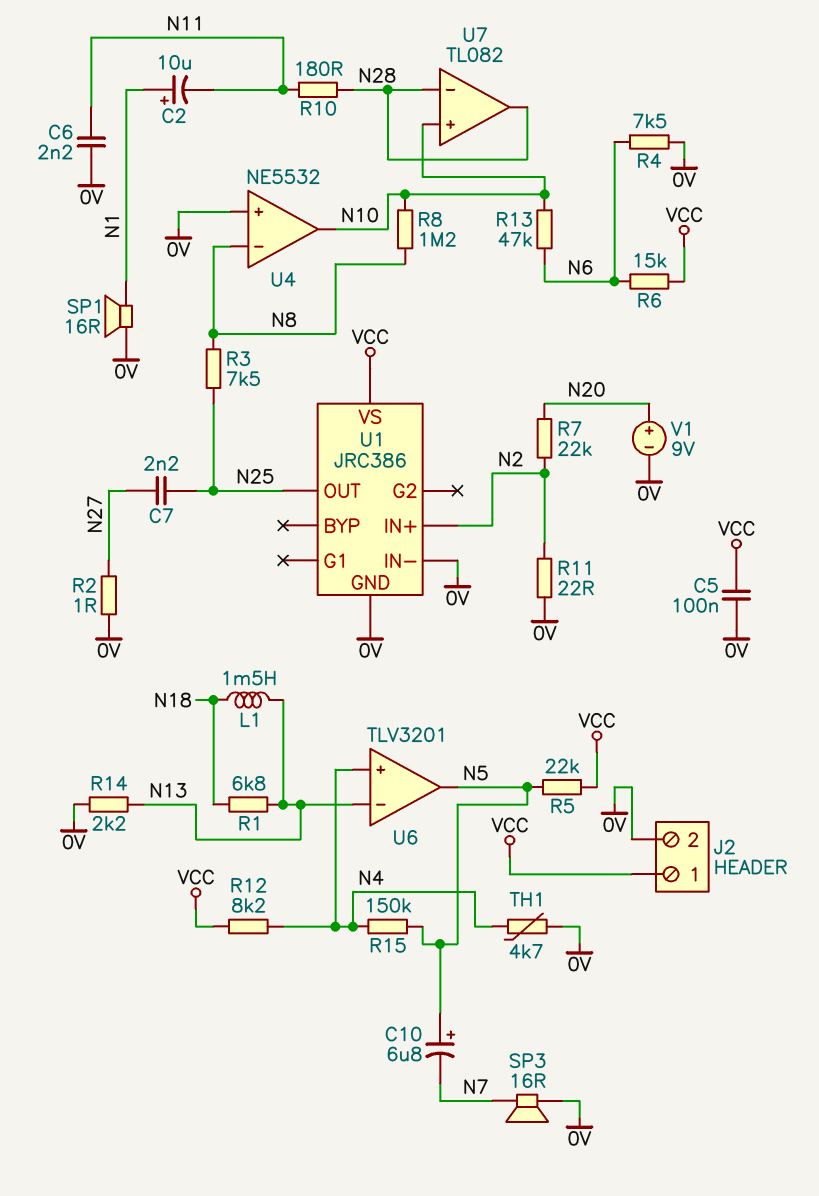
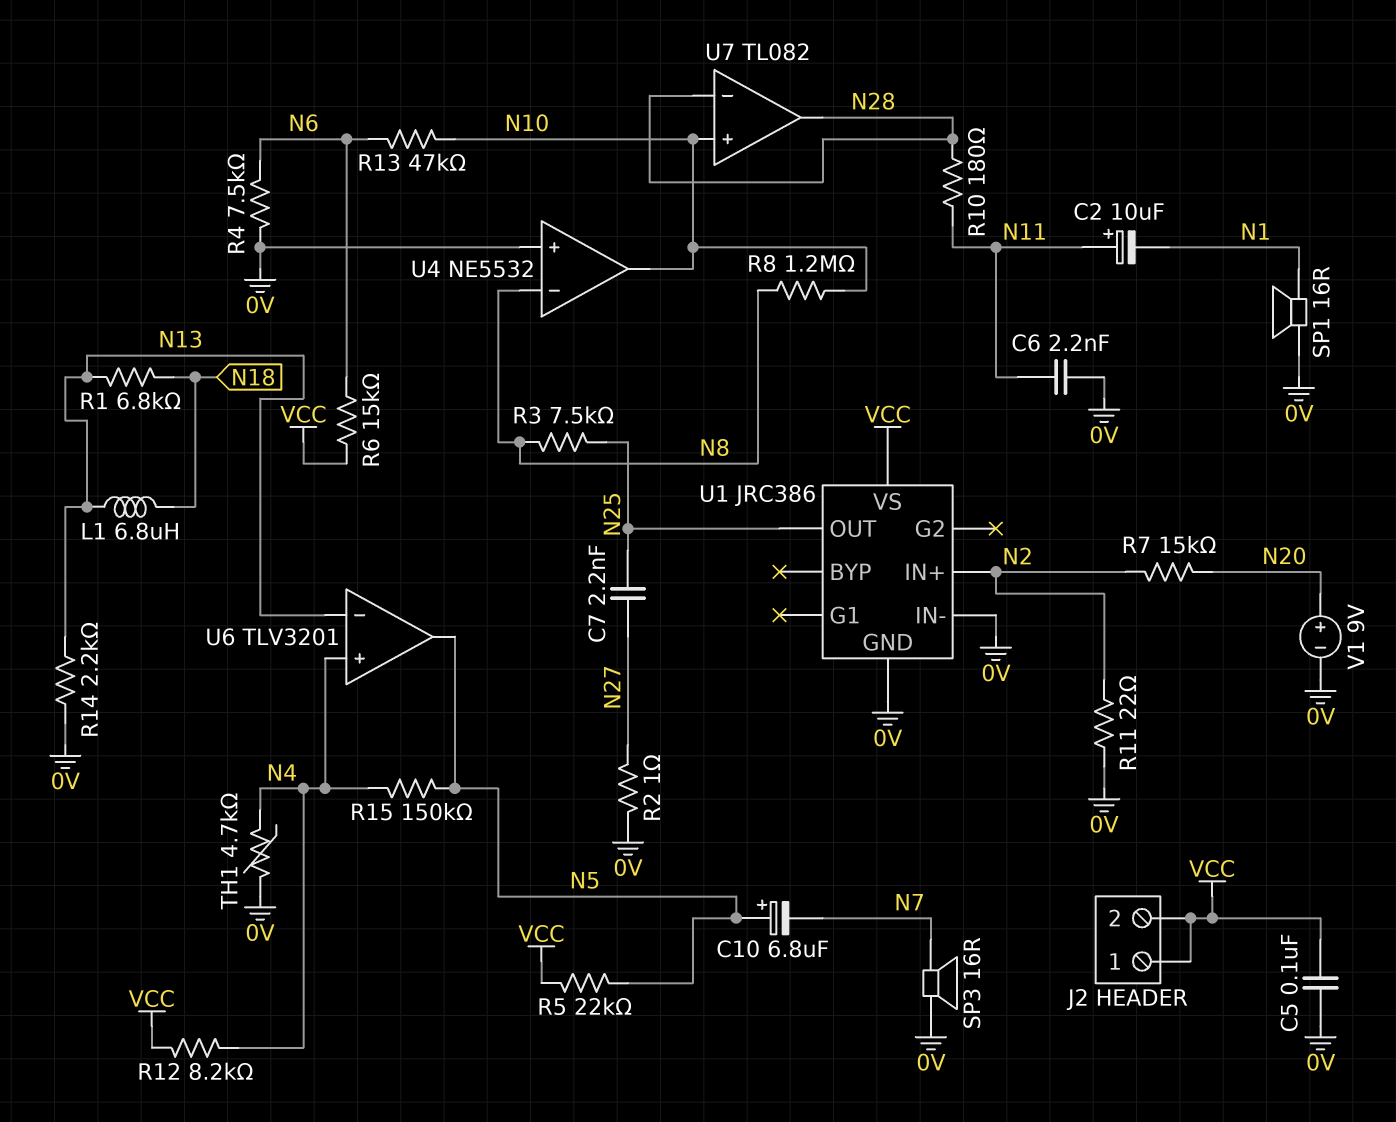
C2: 10uF (plus N1, minus N11) -> 10uF (plus N11, minus N1)
J2 pin 2: 0V -> VCC
L1: 1.5mH (N13, N18) -> 6.8uH (N13, N18)
R7: 22k (N2, N20) -> 15k (N2, N20)

